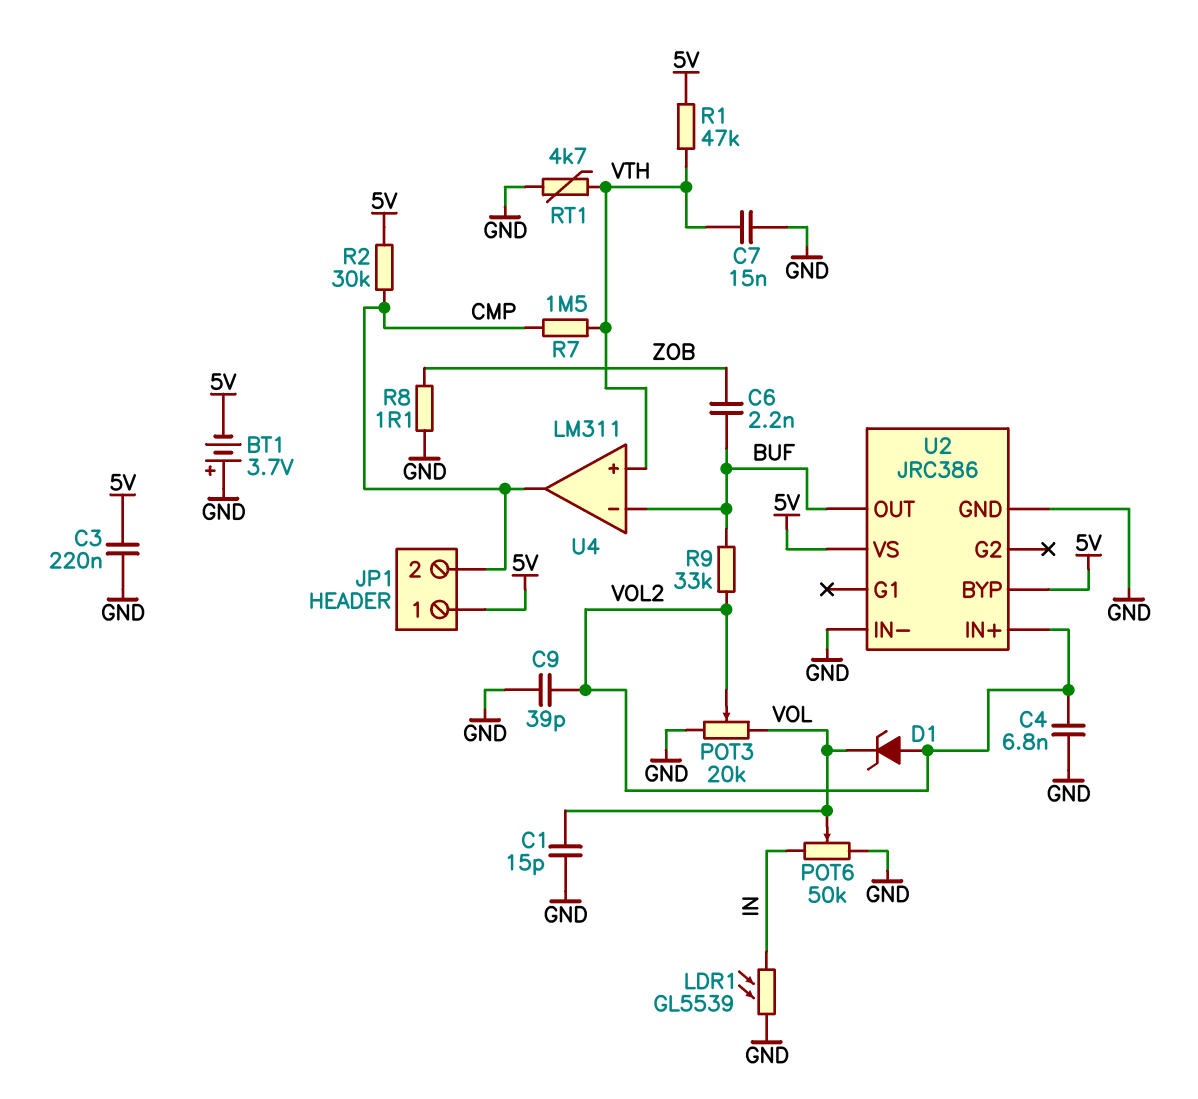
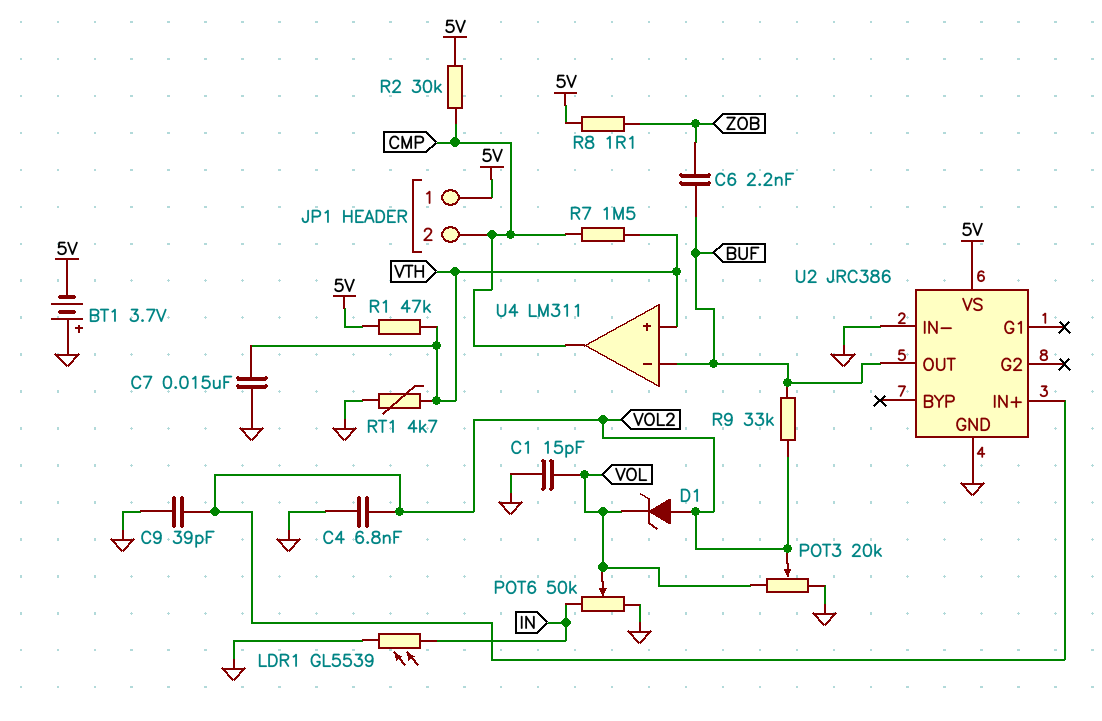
C3: 220nF (5V, GND) -> none
R8: 1.1 (GND, ZOB) -> 1.1 (5V, ZOB)
U2 pin BYP: 5V -> none

